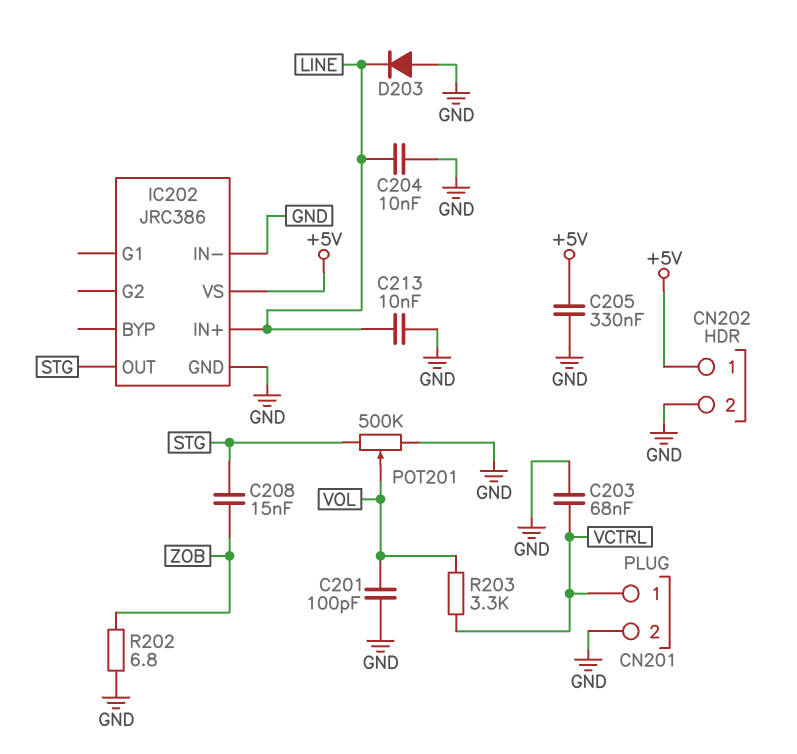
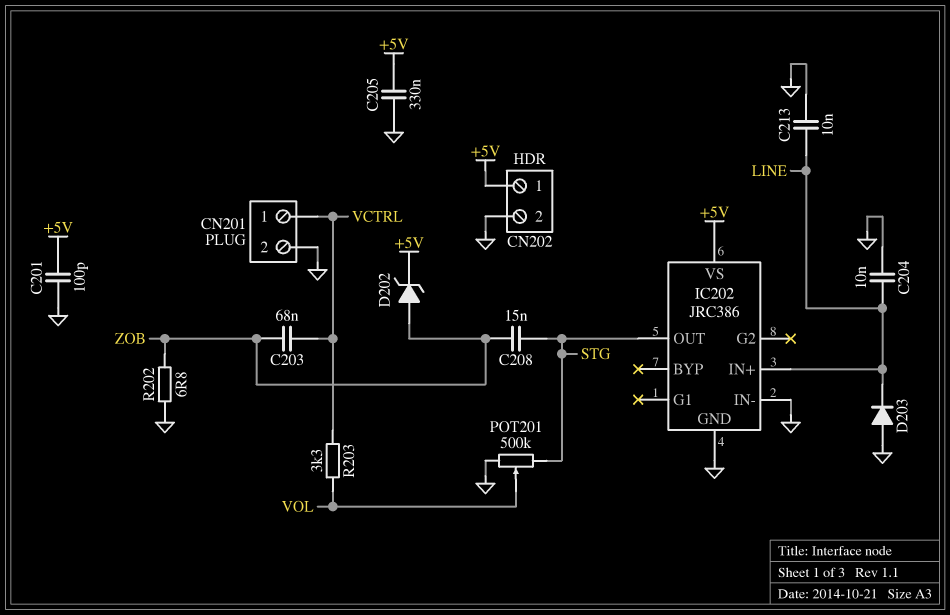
C201: 100pF (GND, VOL) -> 100pF (+5V, GND)
C203: 68nF (GND, VCTRL) -> 68nF (VCTRL, ZOB)
D202: none -> zener (A ZOB, K +5V)

